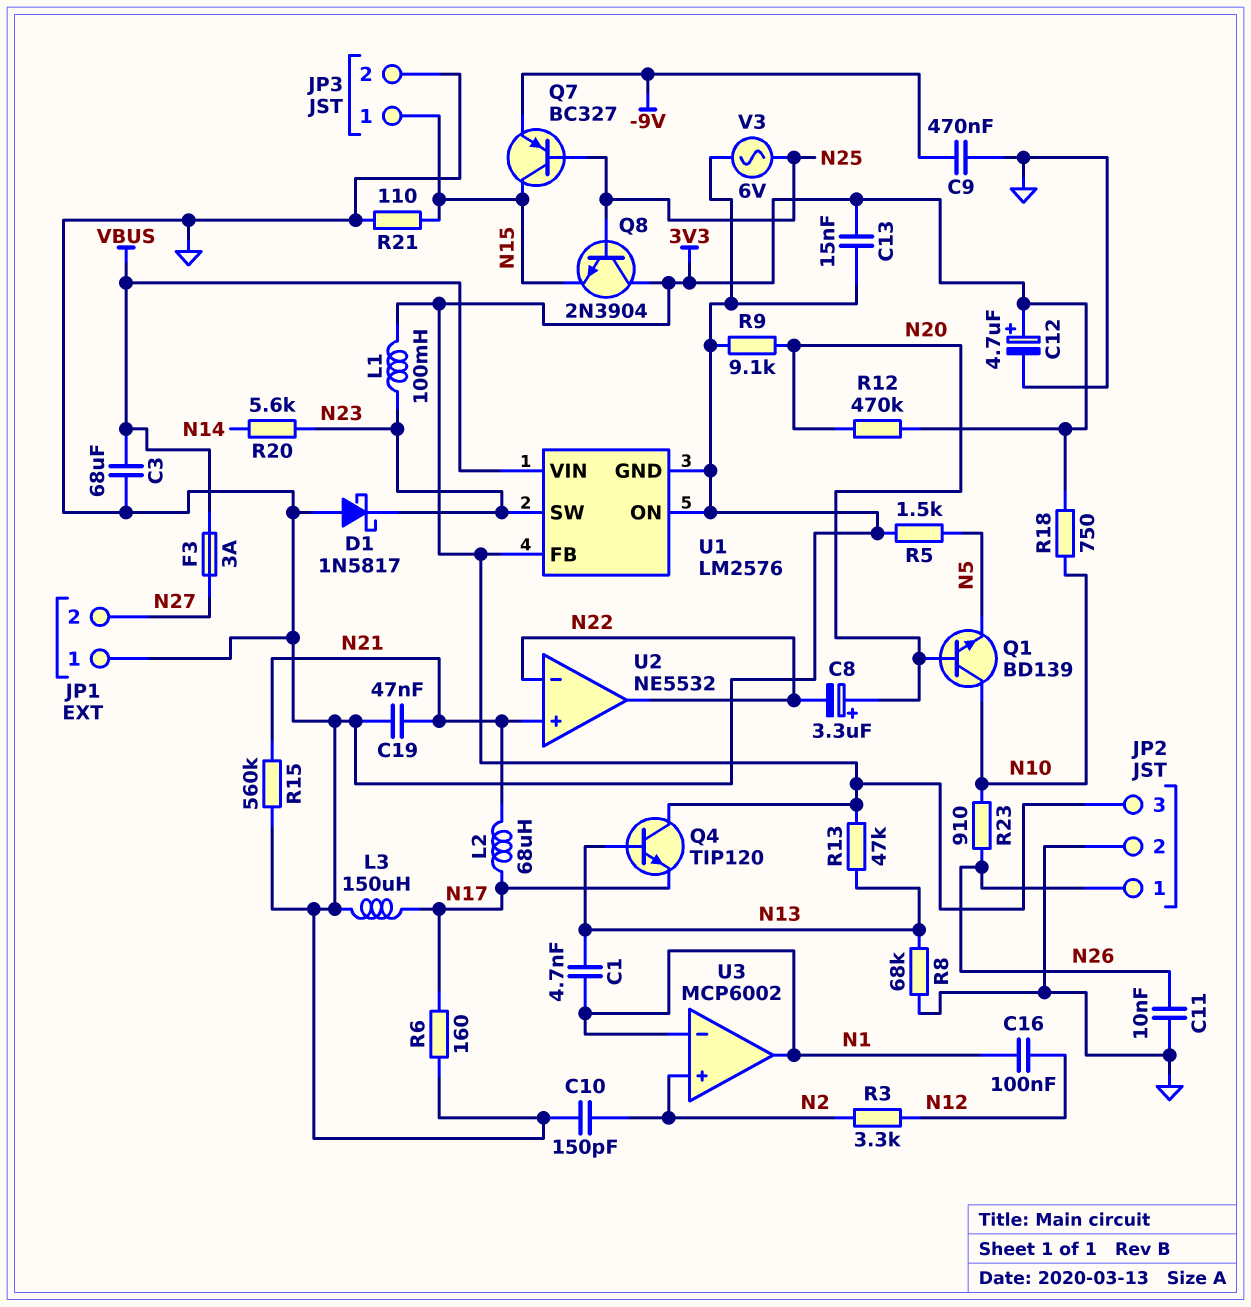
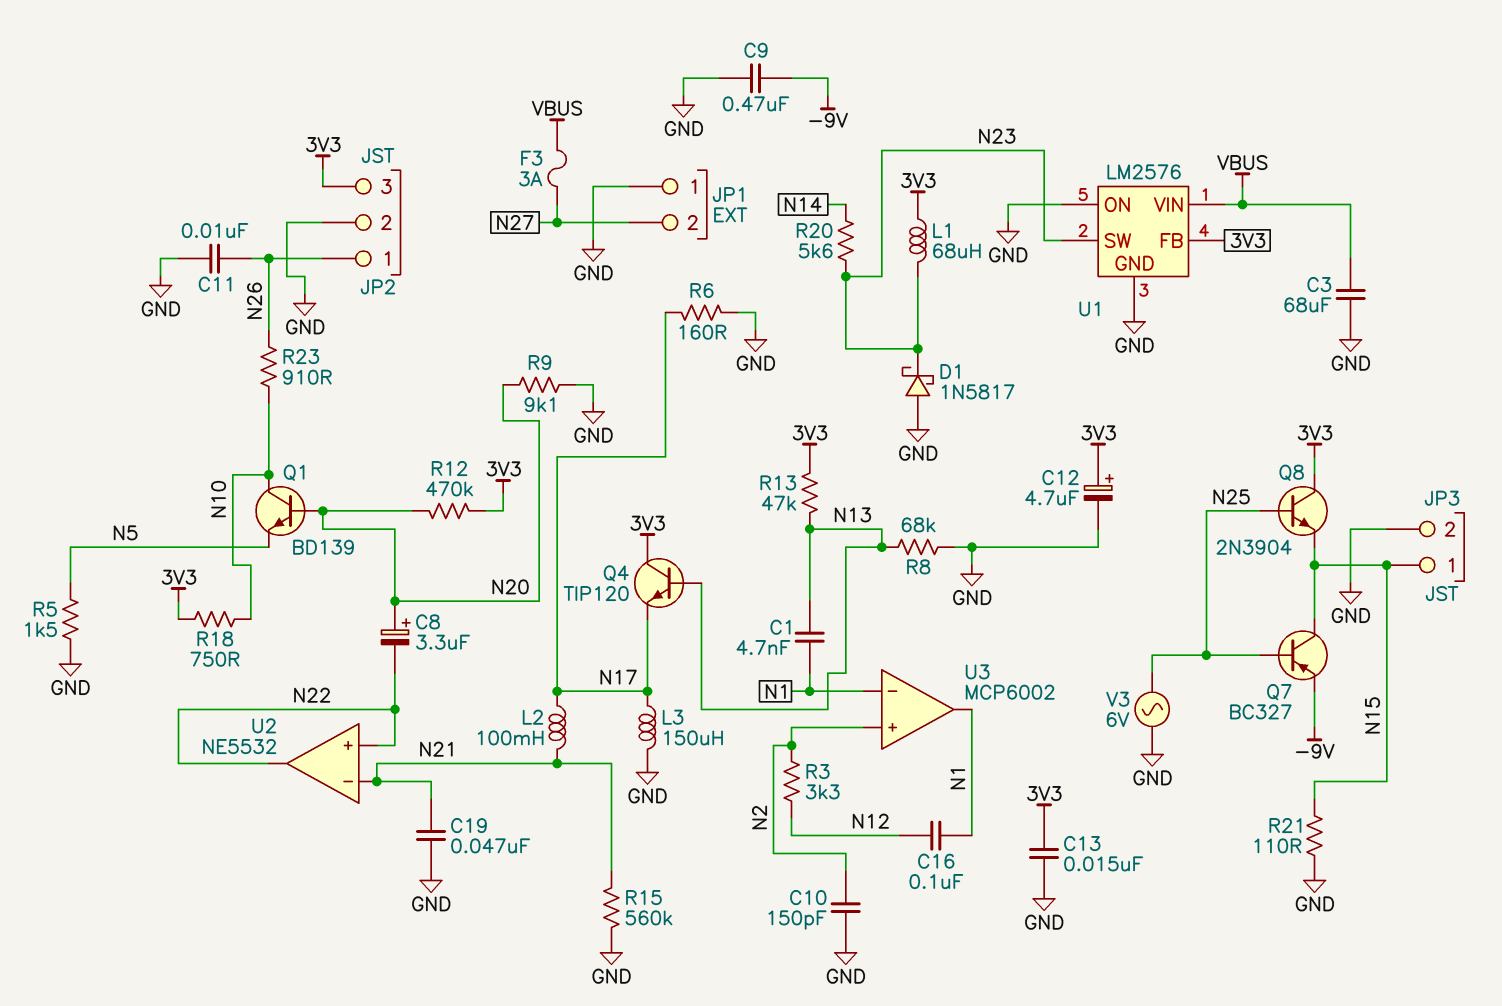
L1: 100mH (3V3, N23) -> 68uH (3V3, N23)
L2: 68uH (N17, N21) -> 100mH (N17, N21)
U2 pin in+: N21 -> N22
U2 pin in-: N22 -> N21

